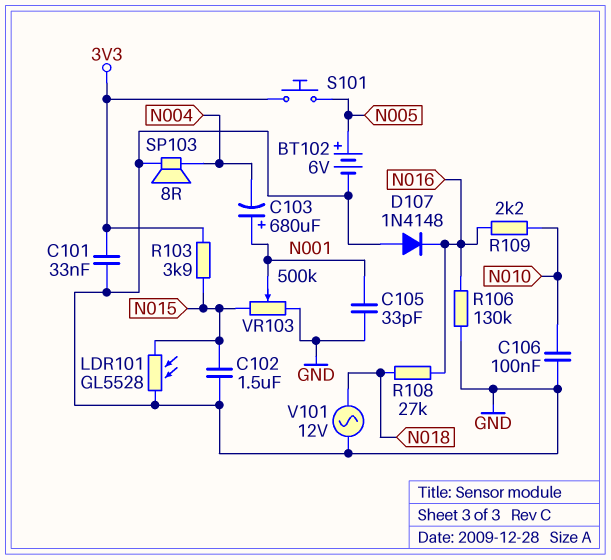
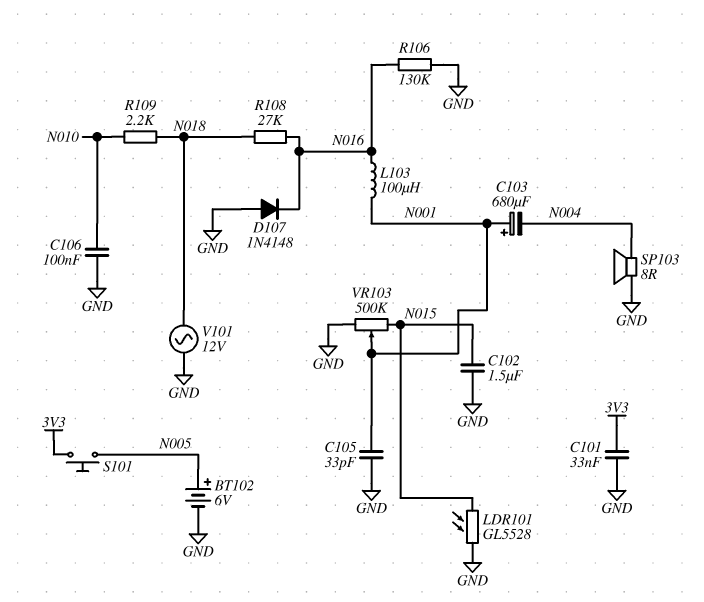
L103: none -> 100uH (N001, N016)
R103: 3.9k (3V3, N015) -> none
R109: 2.2k (N010, N016) -> 2.2k (N010, N018)

